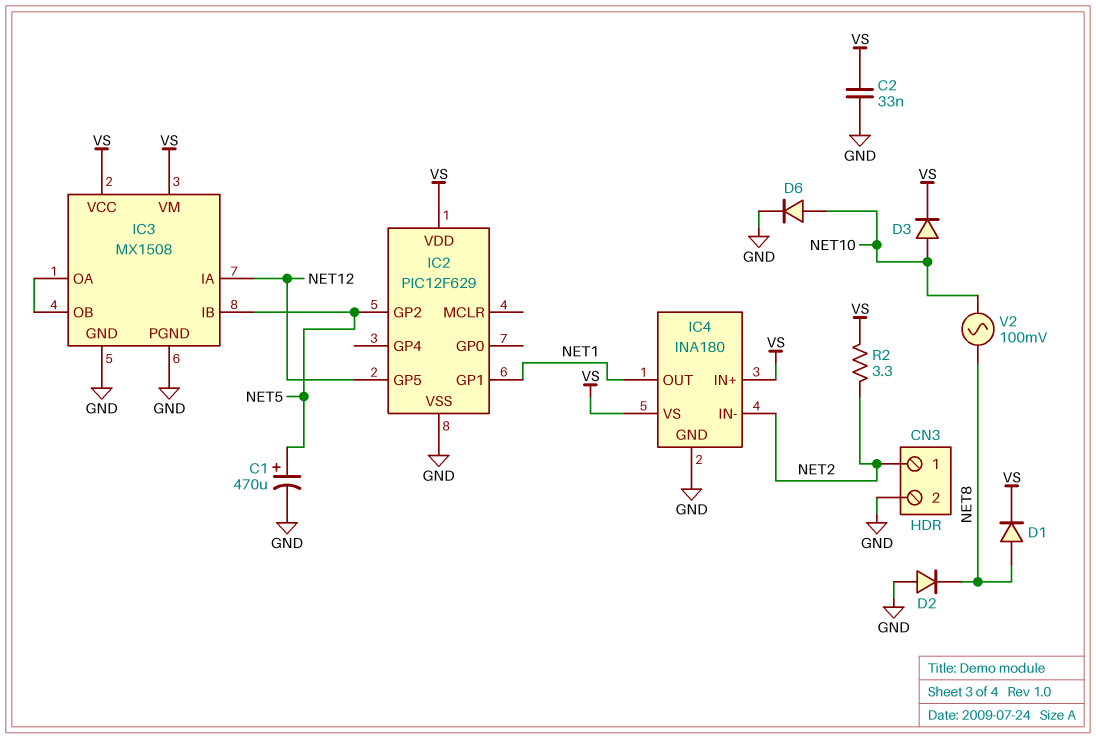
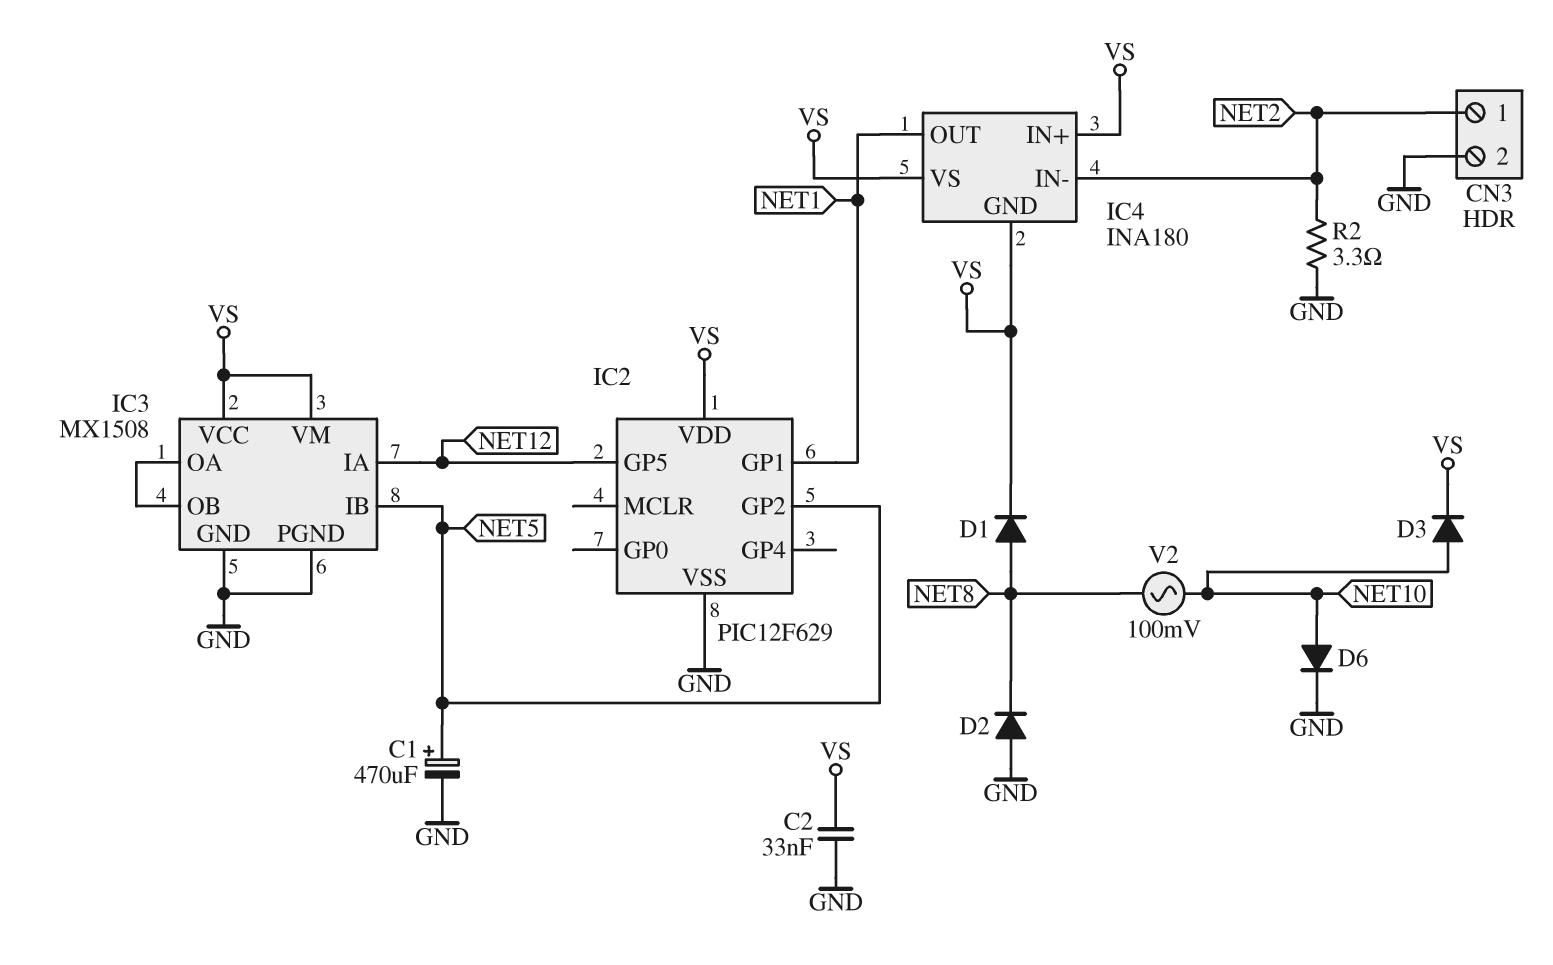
IC4 pin GND: GND -> VS
R2: 3.3 (NET2, VS) -> 3.3 (GND, NET2)

